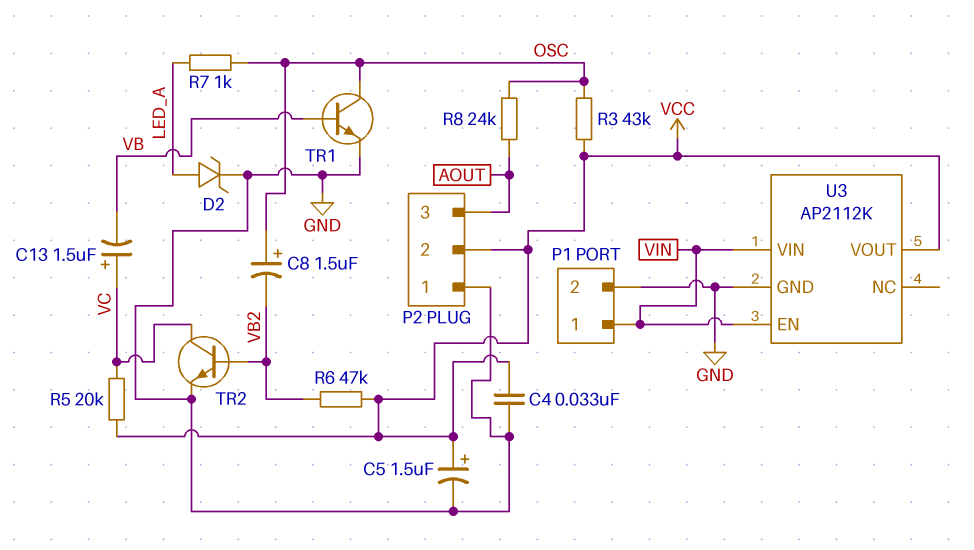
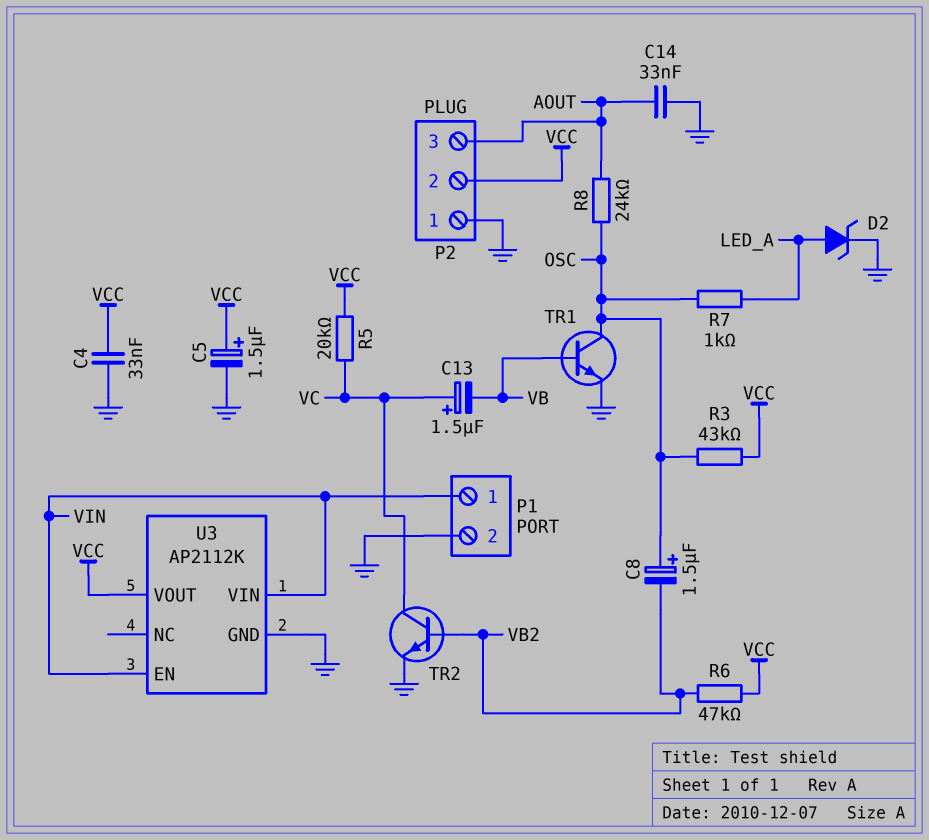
C14: none -> 33nF (AOUT, GND)

